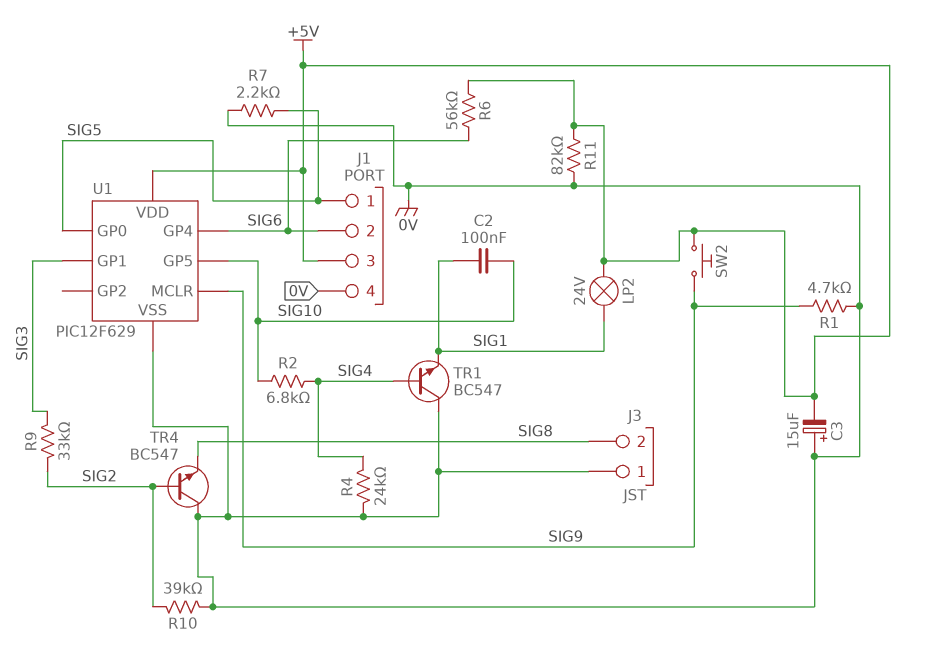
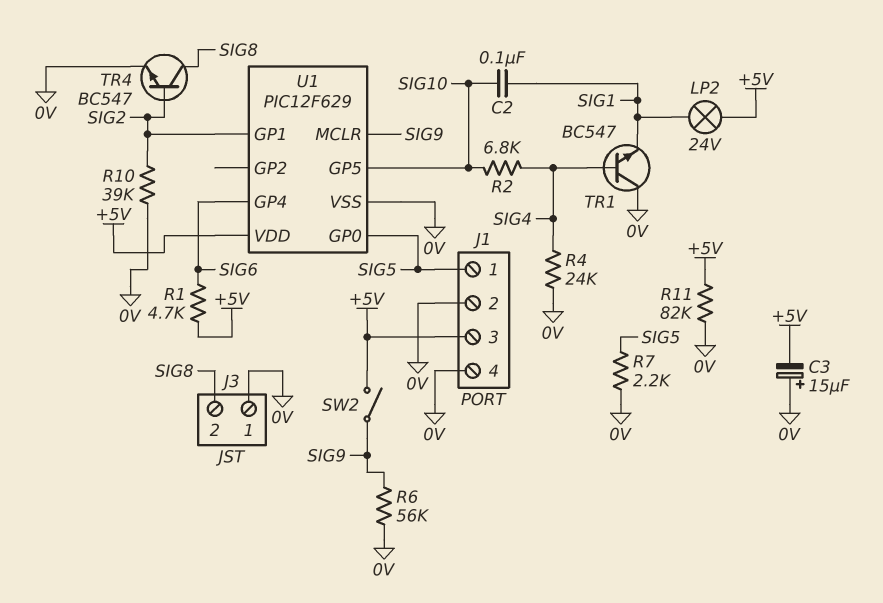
J1 pin 2: SIG6 -> 0V
R1: 4.7k (0V, SIG9) -> 4.7k (+5V, SIG6)
R6: 56k (+5V, SIG6) -> 56k (0V, SIG9)
R9: 33k (SIG2, SIG3) -> none
SW2: button (+5V, SIG9) -> switch (+5V, SIG9)
TR4: NPN BC547 (B SIG2, C 0V, E SIG8) -> NPN BC547 (B SIG2, C SIG8, E 0V)
U1 pin GP1: SIG3 -> SIG2

